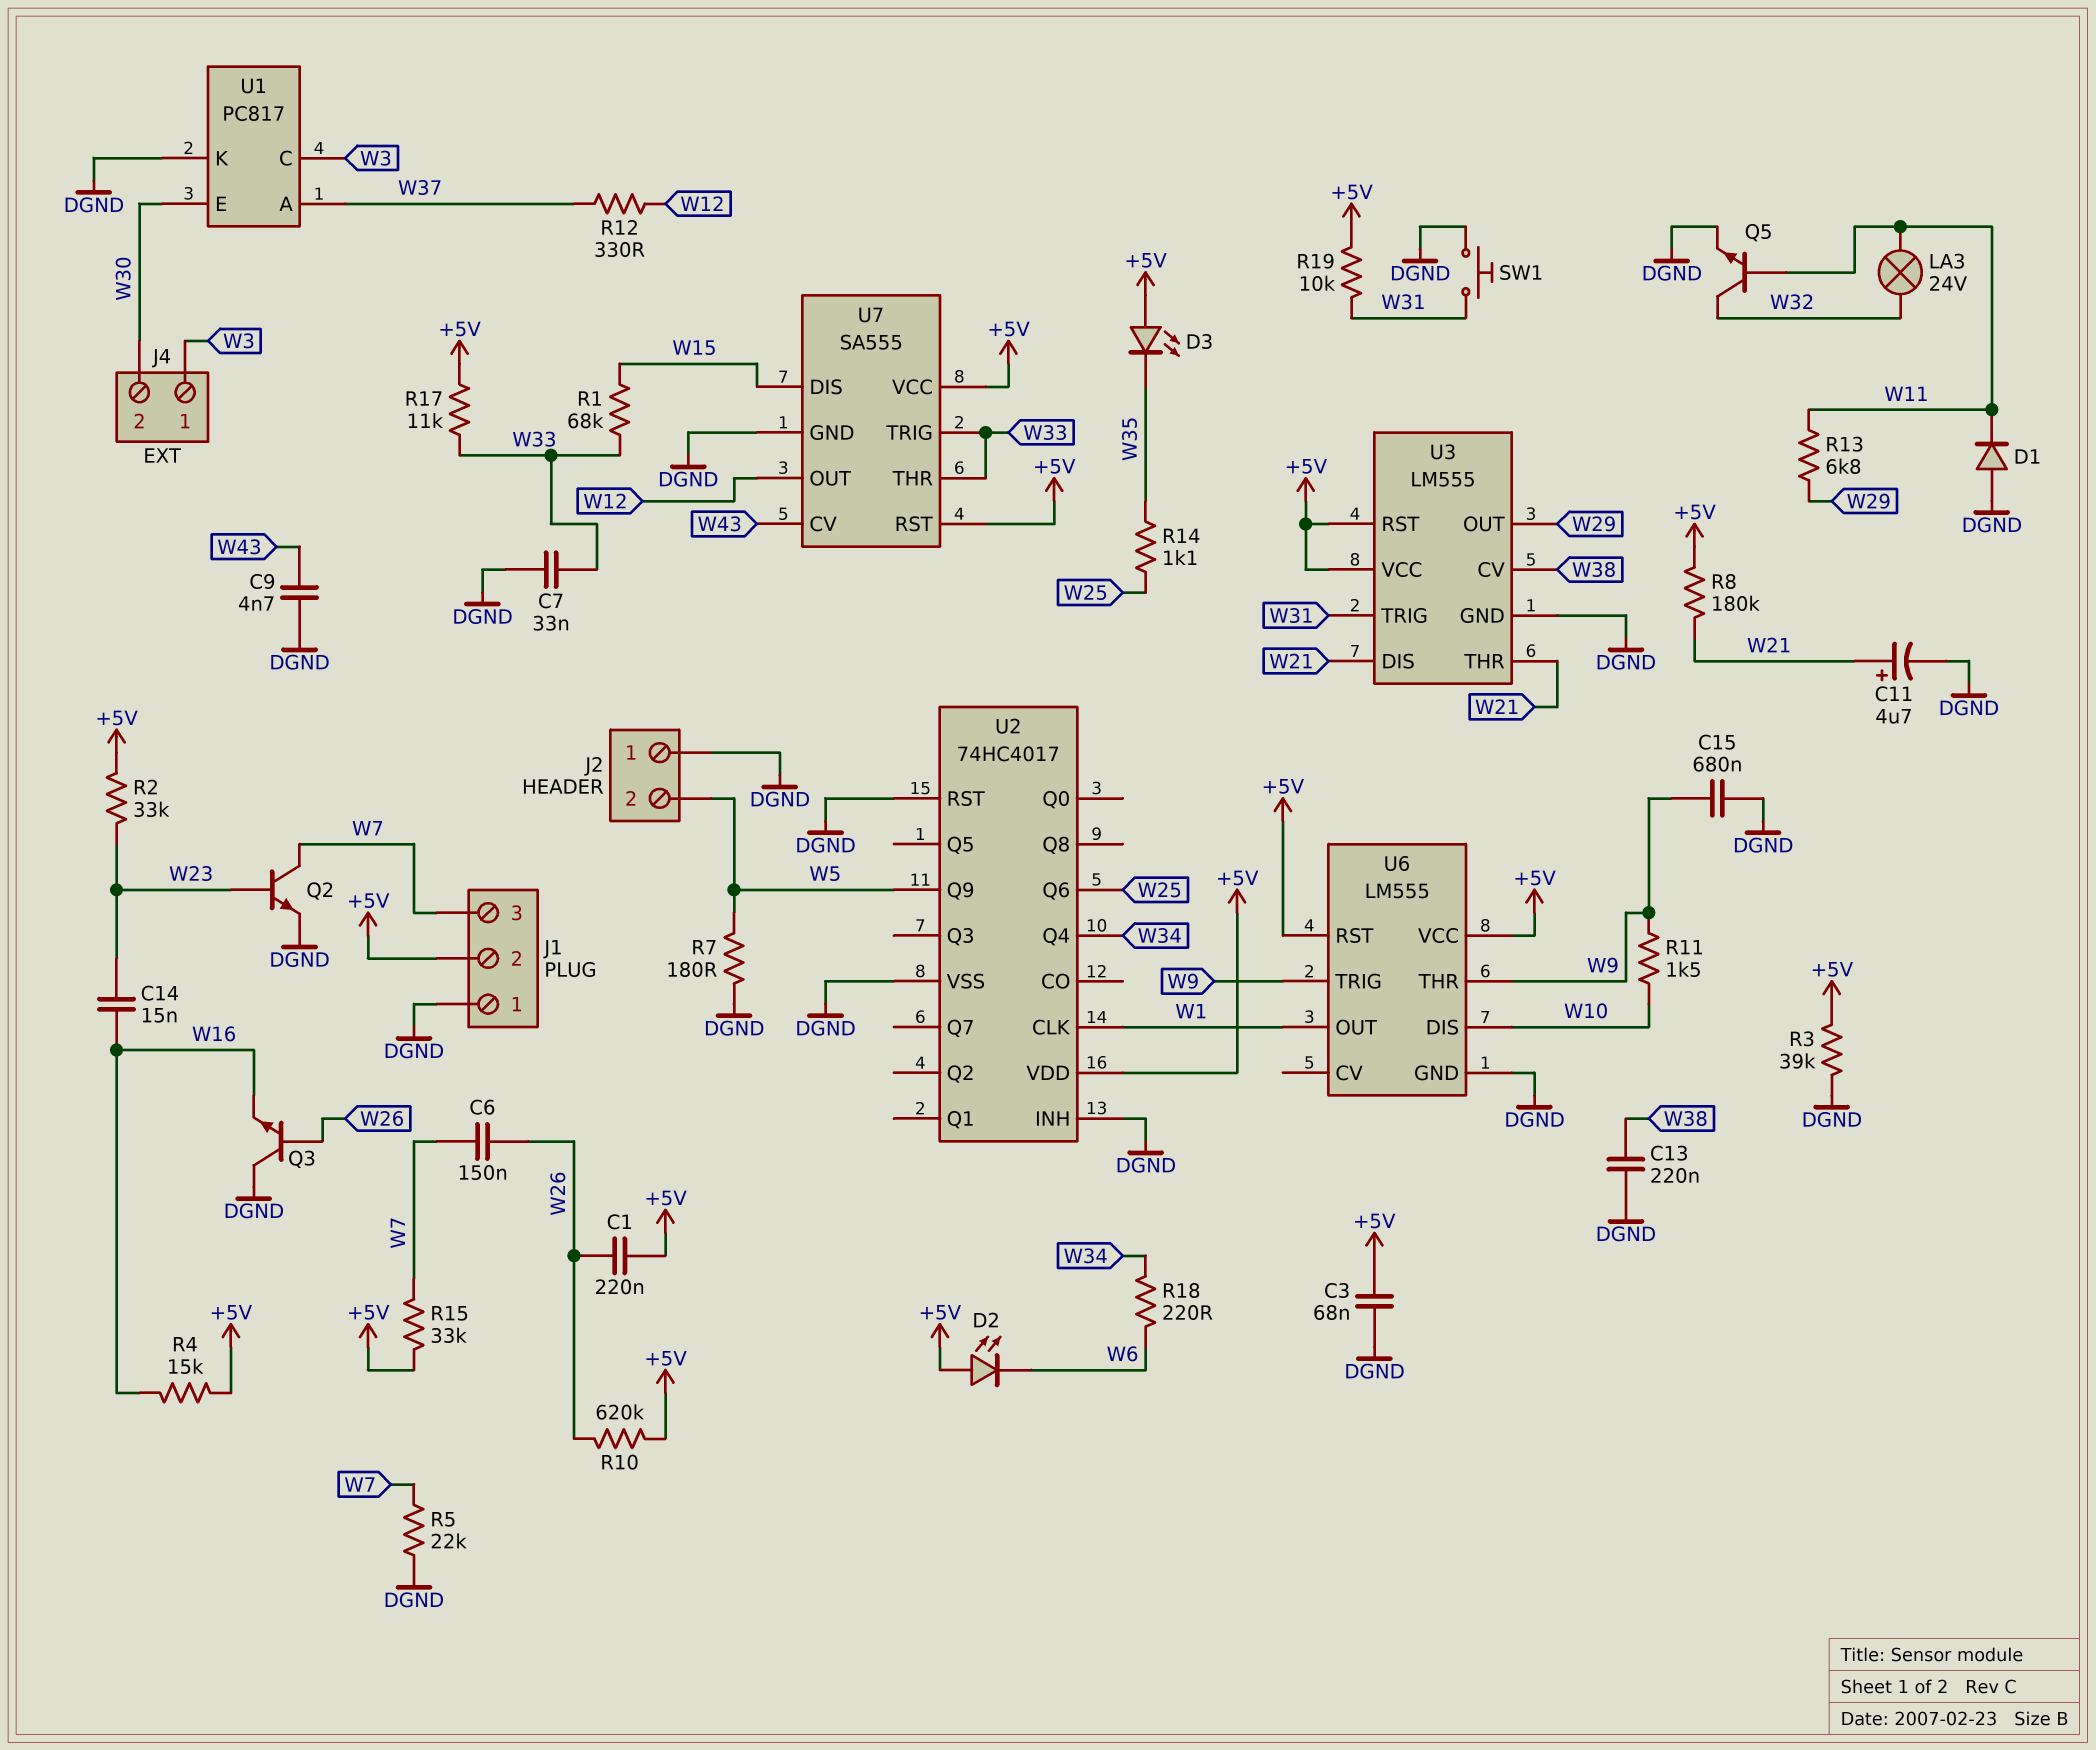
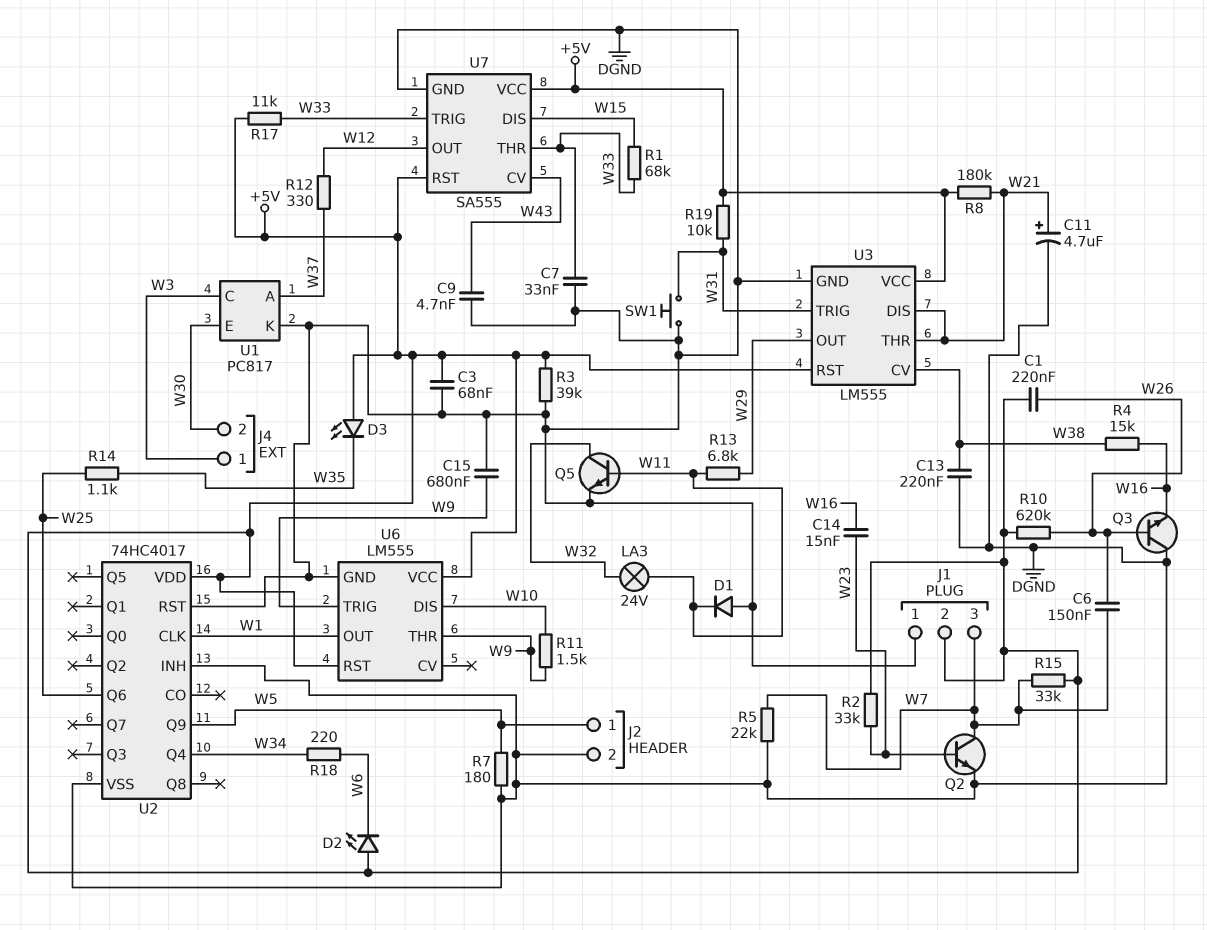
J2 pin 1: DGND -> W5
J2 pin 2: W5 -> DGND
R4: 15k (+5V, W16) -> 15k (W16, W38)

